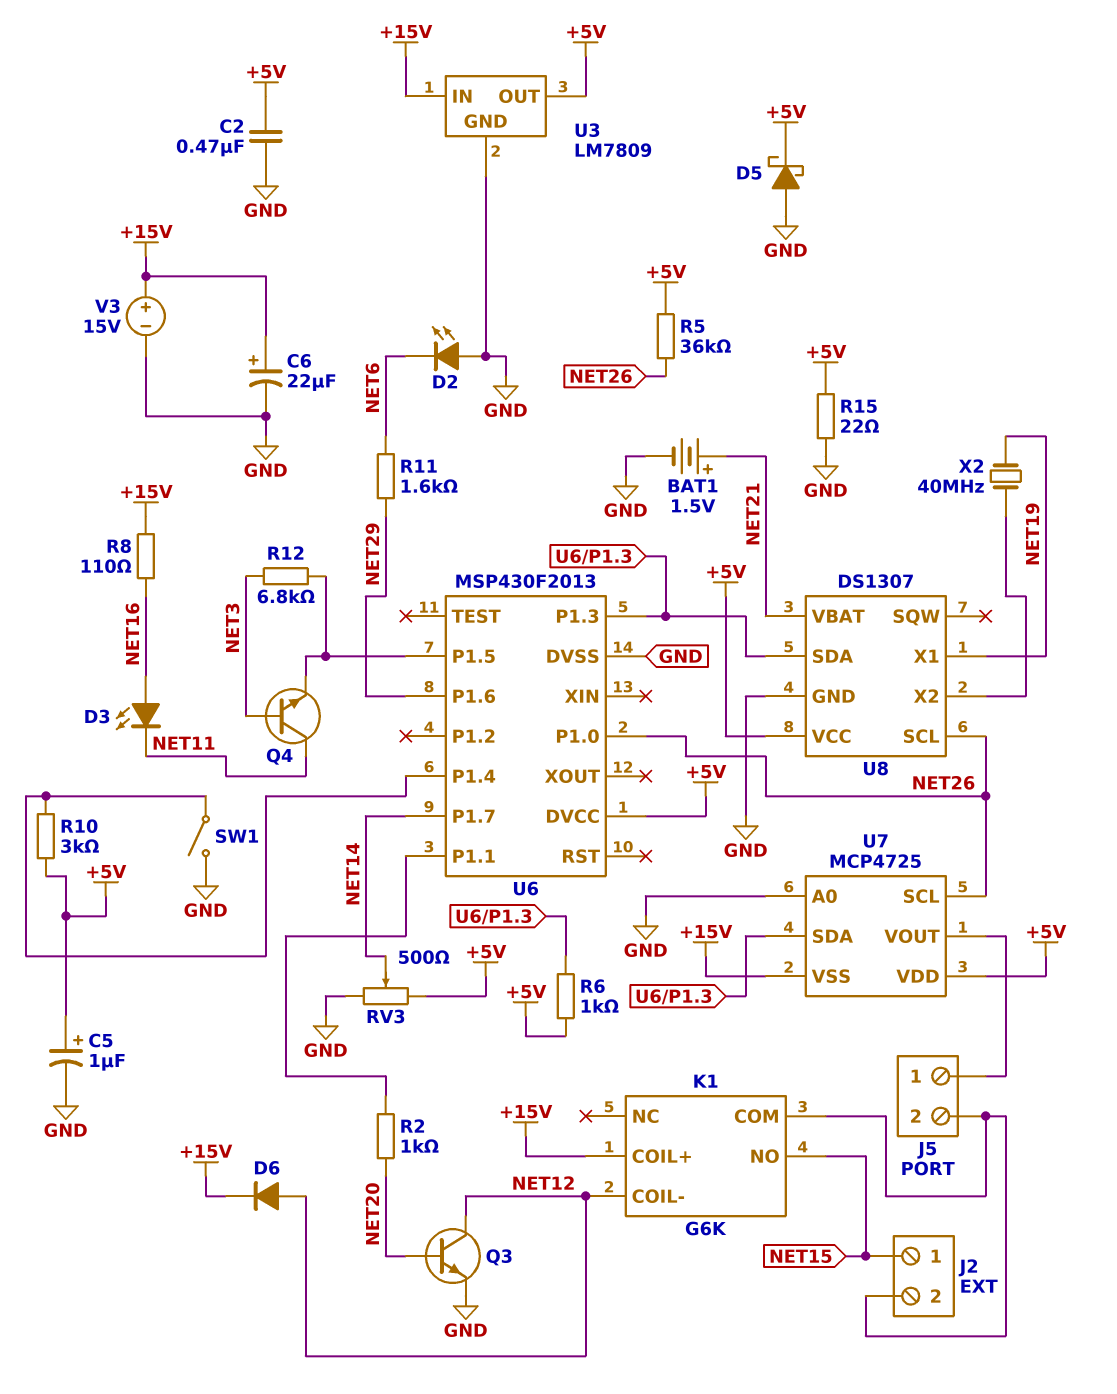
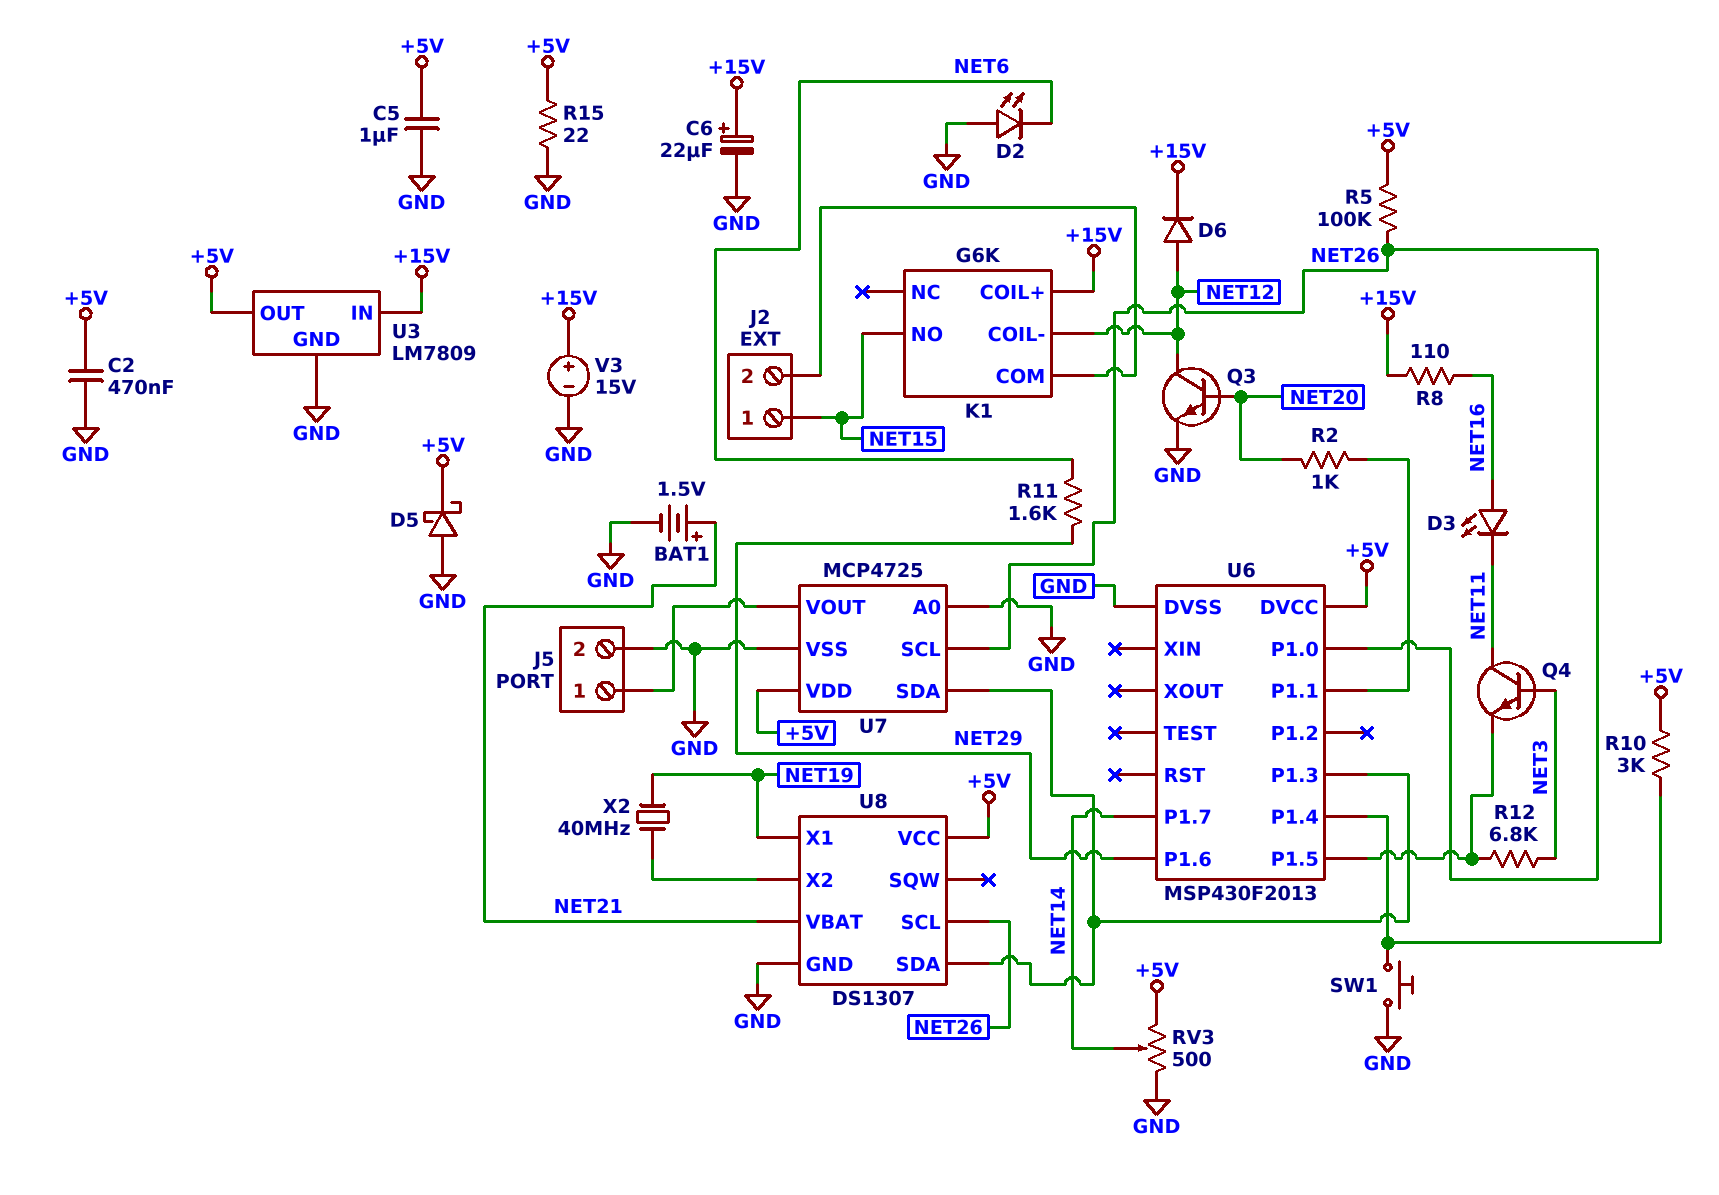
C5: 1uF (plus +5V, minus GND) -> 1uF (+5V, GND)
J5 pin 2: J2/2 -> GND
R5: 36k (+5V, NET26) -> 100k (+5V, NET26)
R6: 1k (+5V, U6/P1.3) -> none
SW1: switch (GND, U6/P1.4) -> button (GND, U6/P1.4)
U7 pin VSS: +15V -> GND

